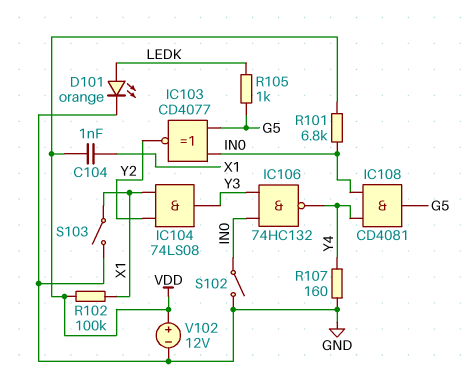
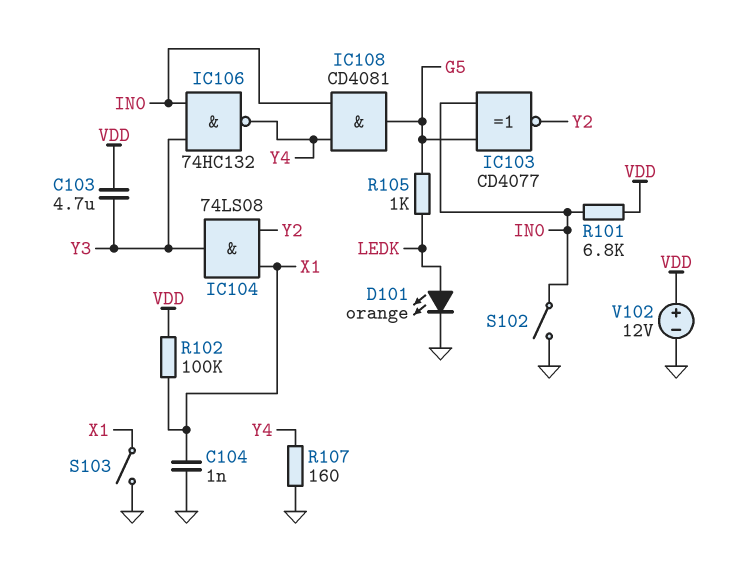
C103: none -> 4.7uF (VDD, Y3)
C104: 1nF (VDD, X1) -> 1nF (GND, X1)

